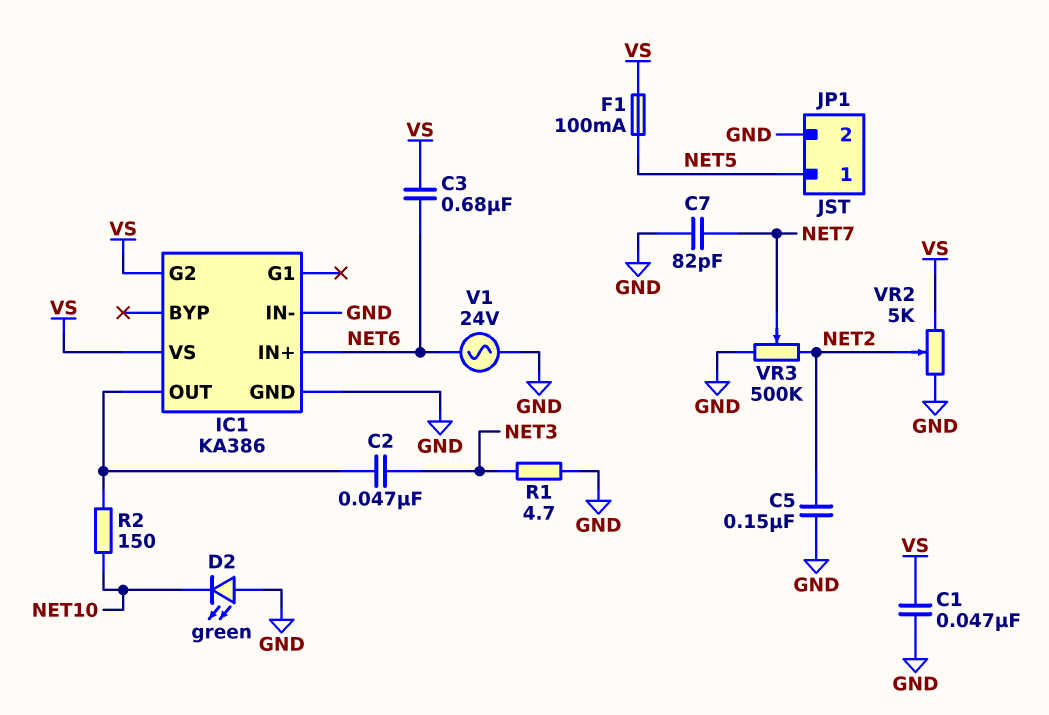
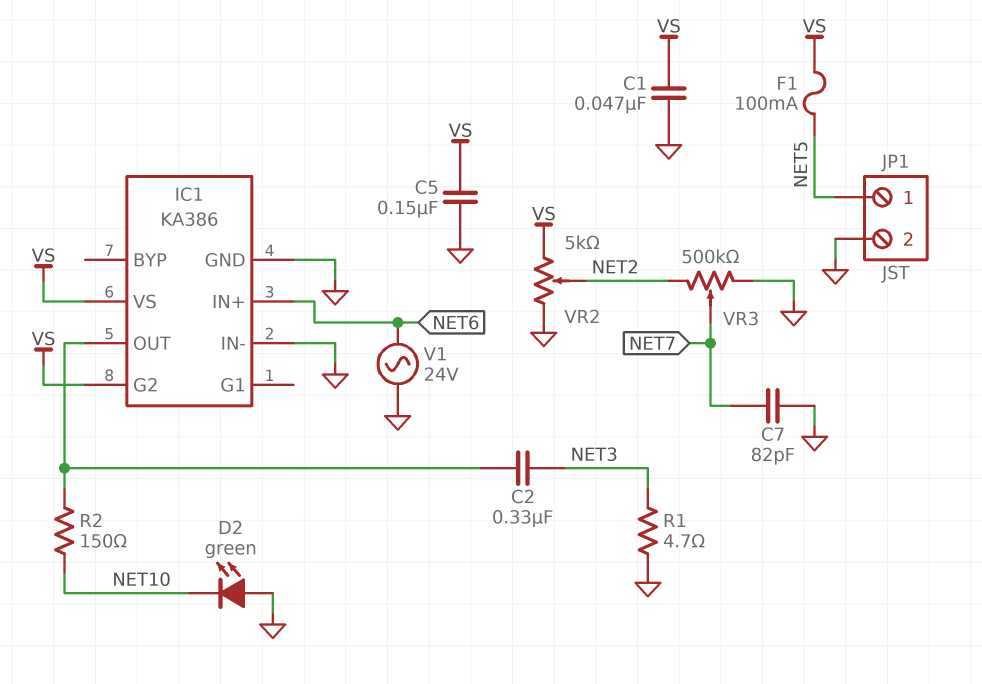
C2: 47nF (IC1/OUT, NET3) -> 330nF (IC1/OUT, NET3)
C3: 680nF (NET6, VS) -> none
C5: 150nF (GND, NET2) -> 150nF (GND, VS)

